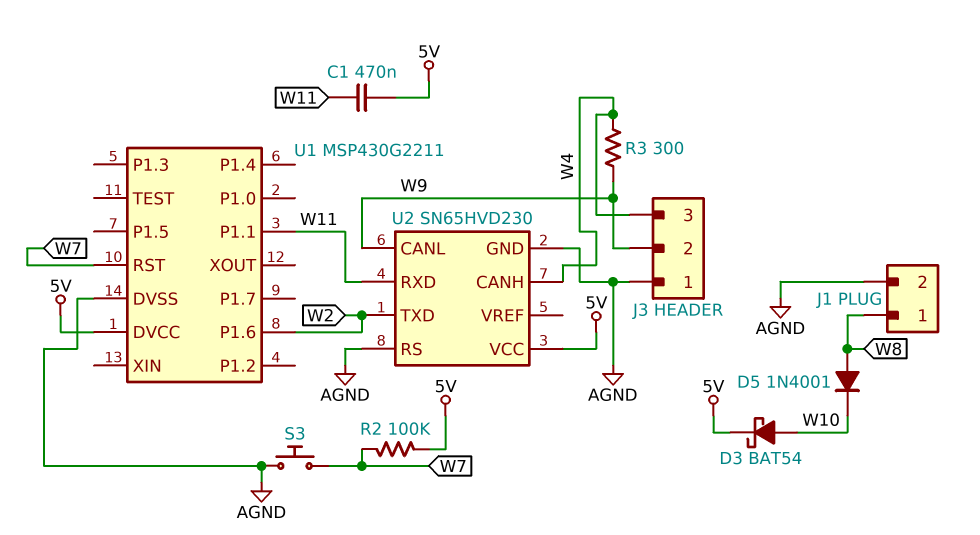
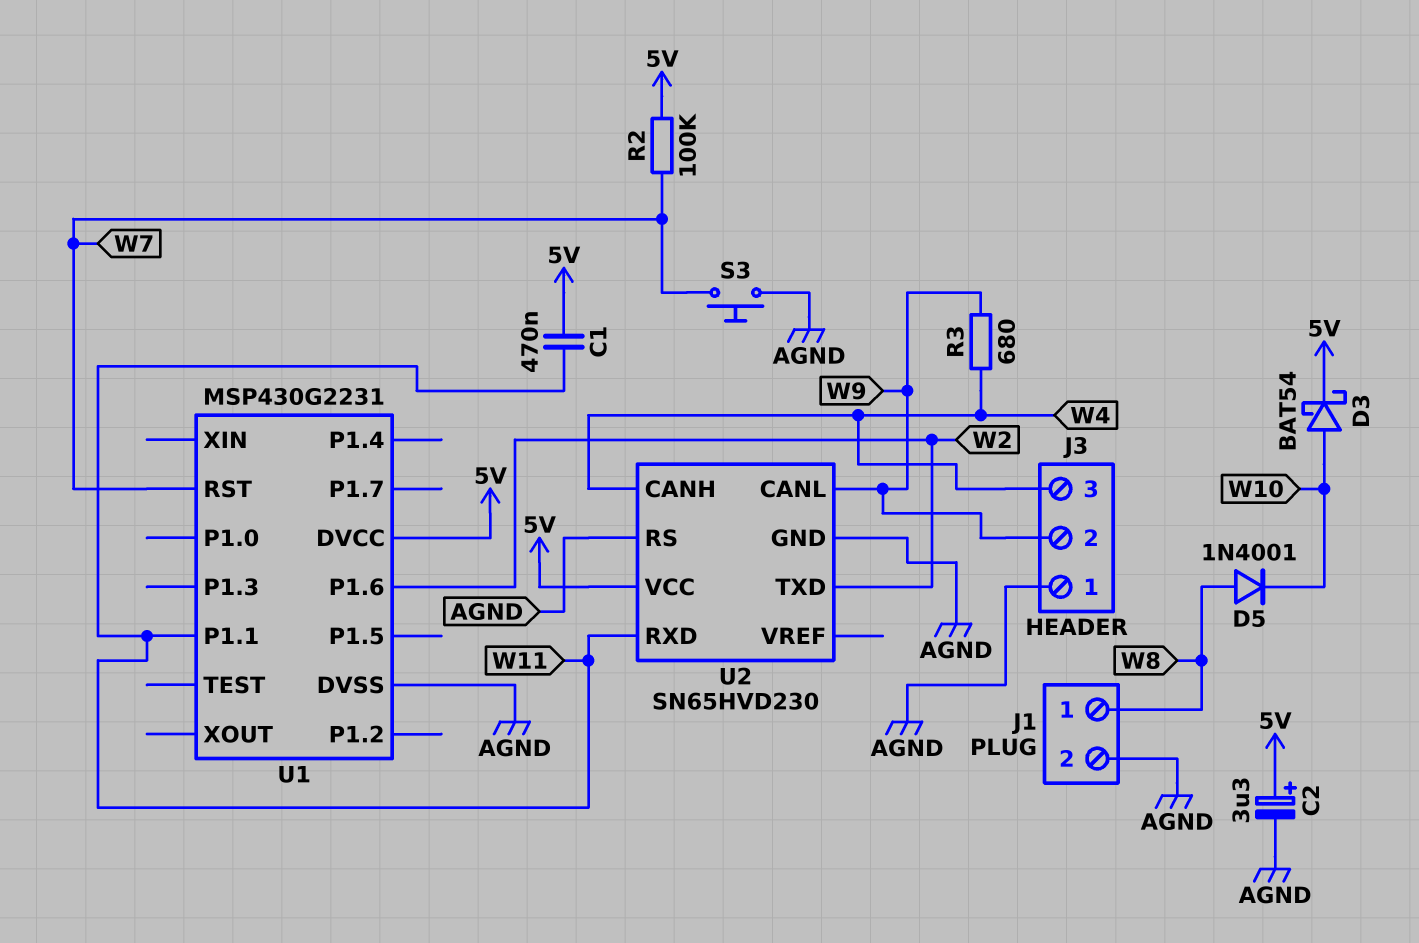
C2: none -> 3.3uF (plus 5V, minus AGND)
R3: 300 (W4, W9) -> 680 (W4, W9)
U1: MSP430G2211 -> MSP430G2231

